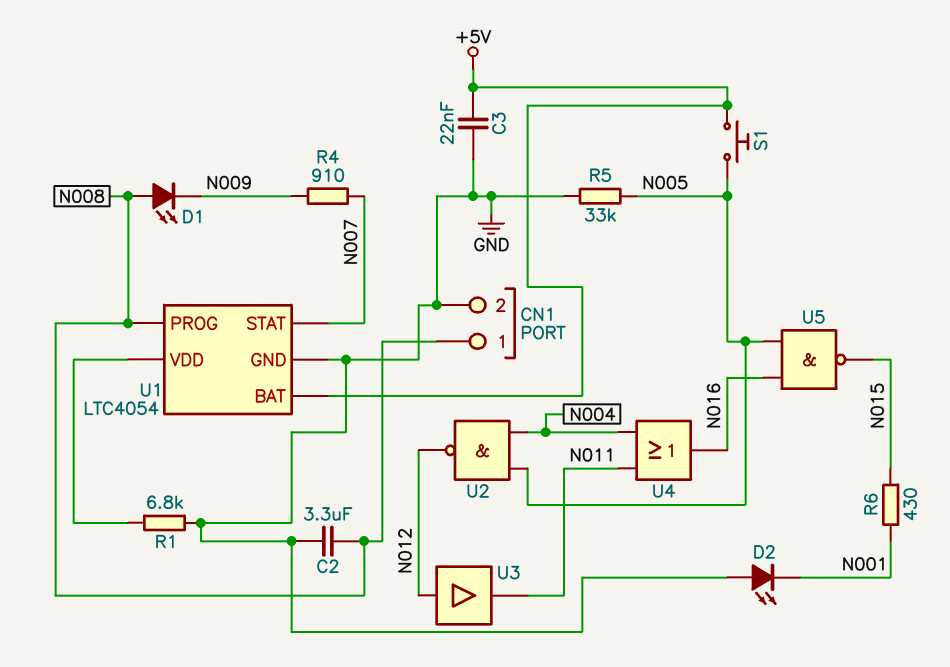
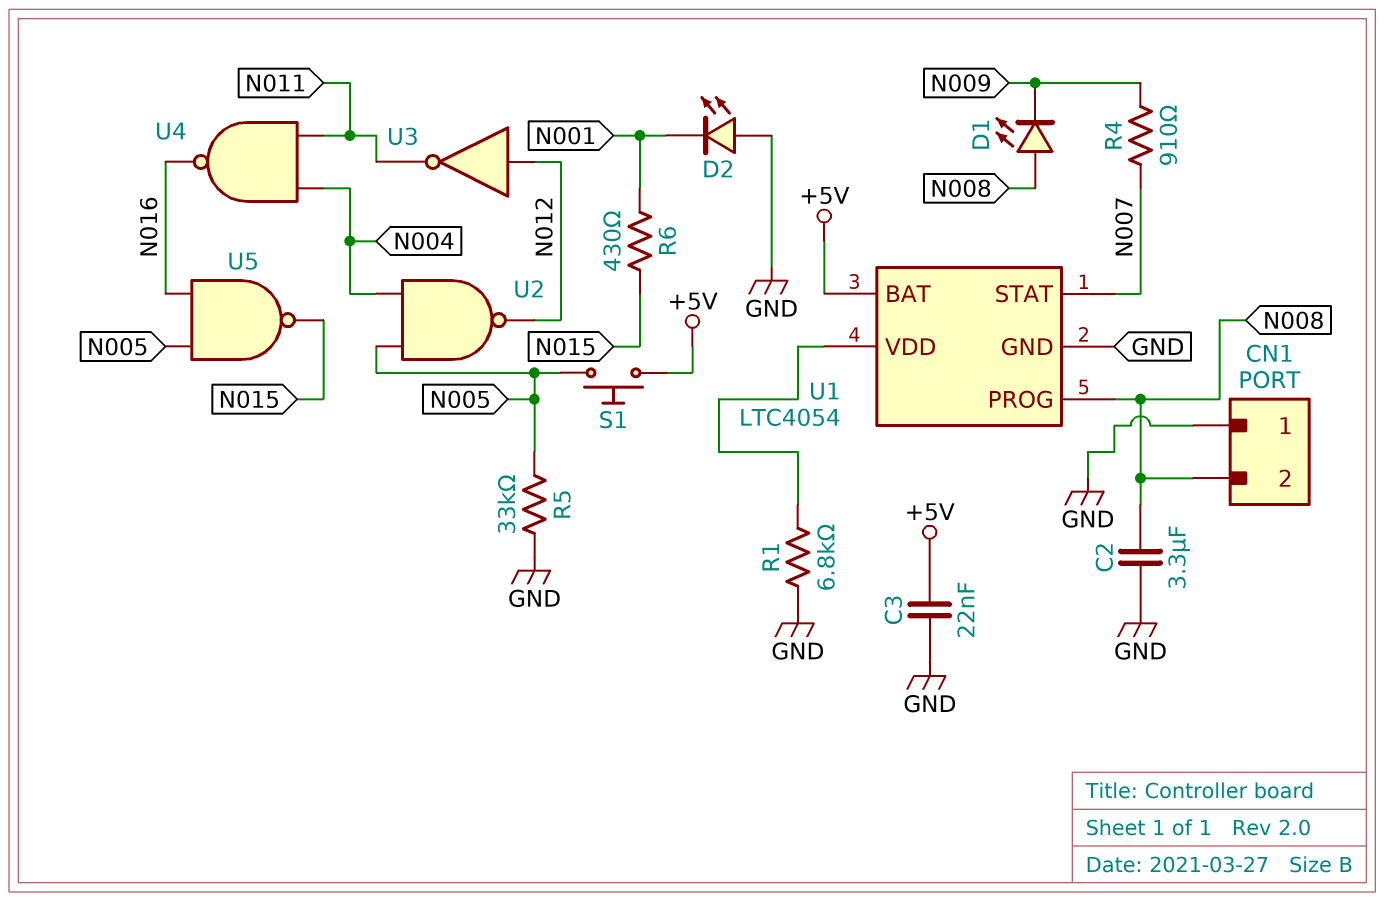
CN1 pin 1: N008 -> GND
CN1 pin 2: GND -> N008
U3: buffer (in N012, out N011) -> NOT (in N012, out N011)
U4: OR (in N004, in N011, out N016) -> NAND (in N004, in N011, out N016)

